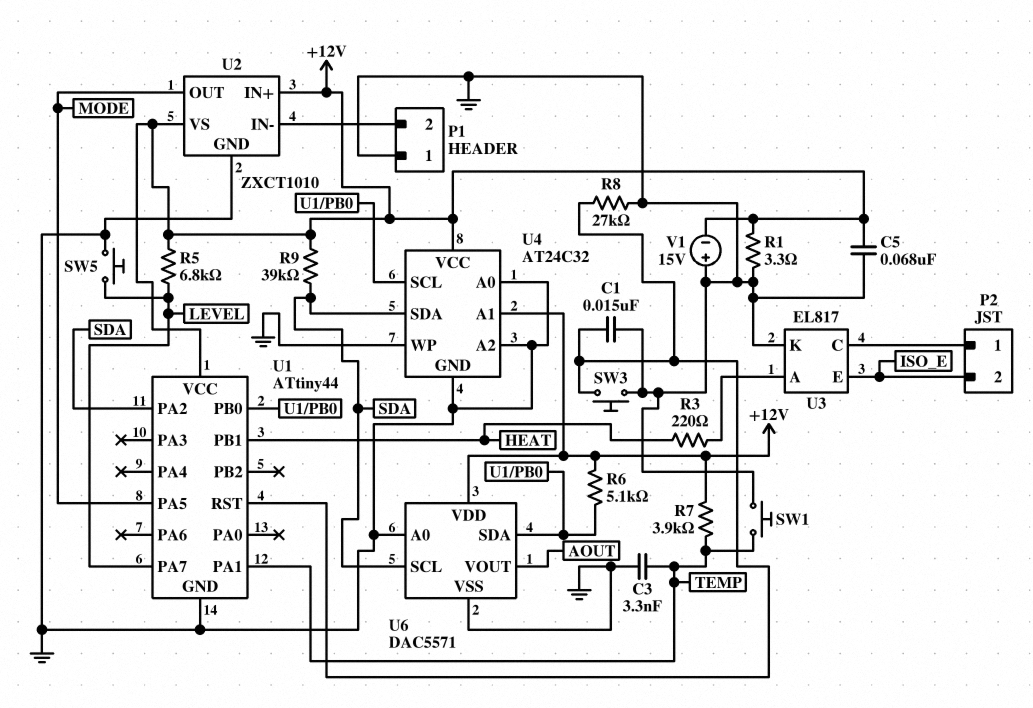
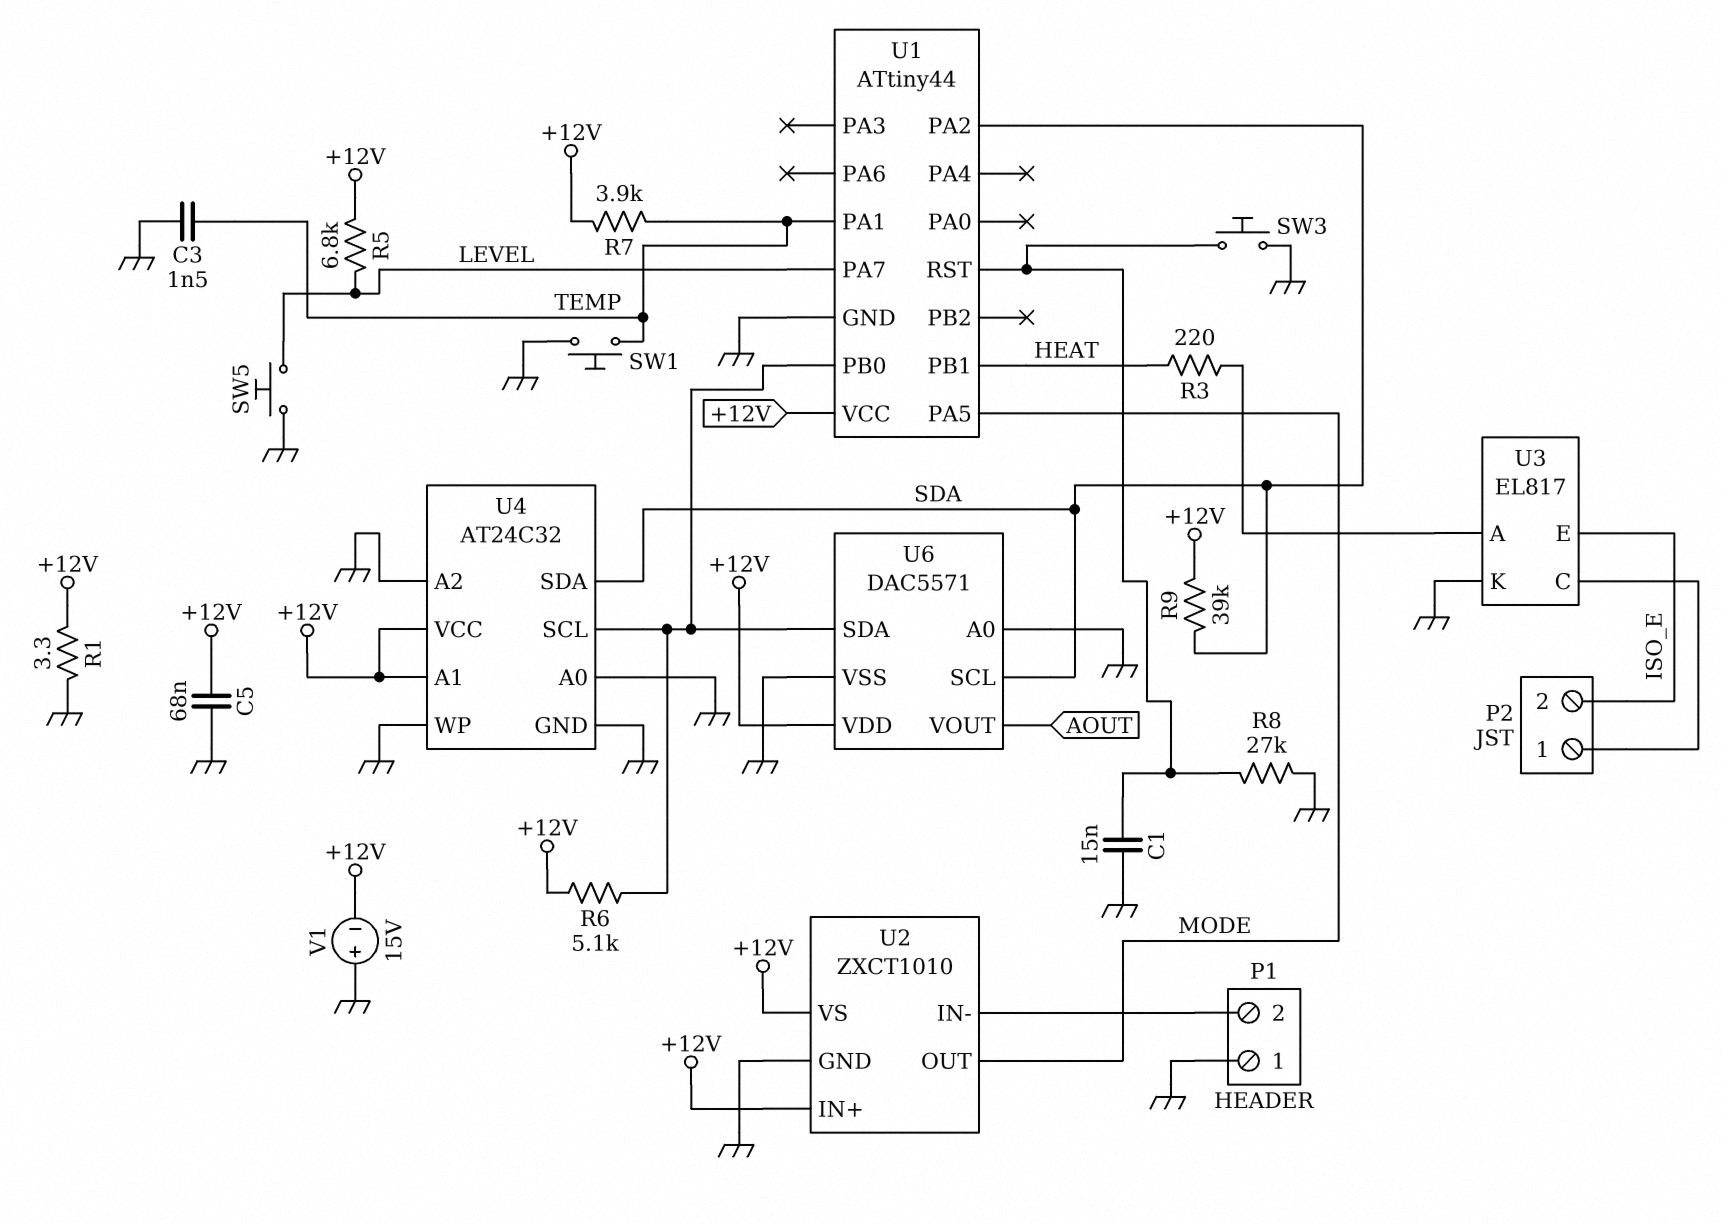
C3: 3.3nF (GND, TEMP) -> 1.5nF (GND, TEMP)

